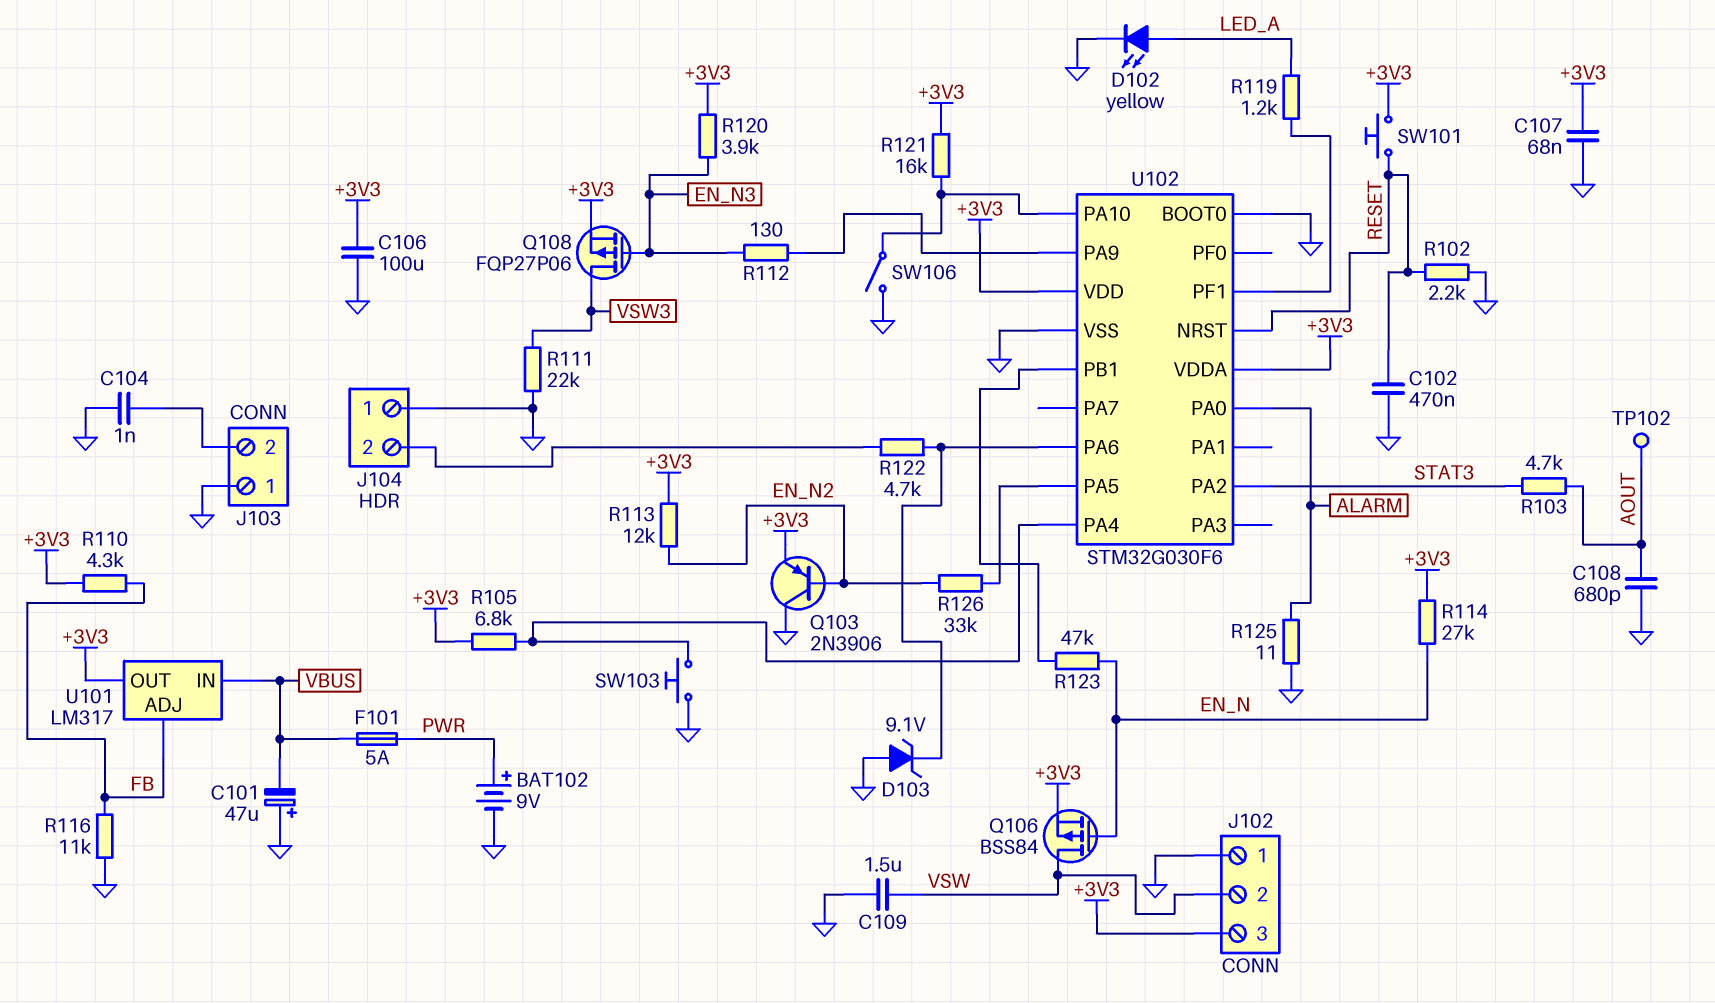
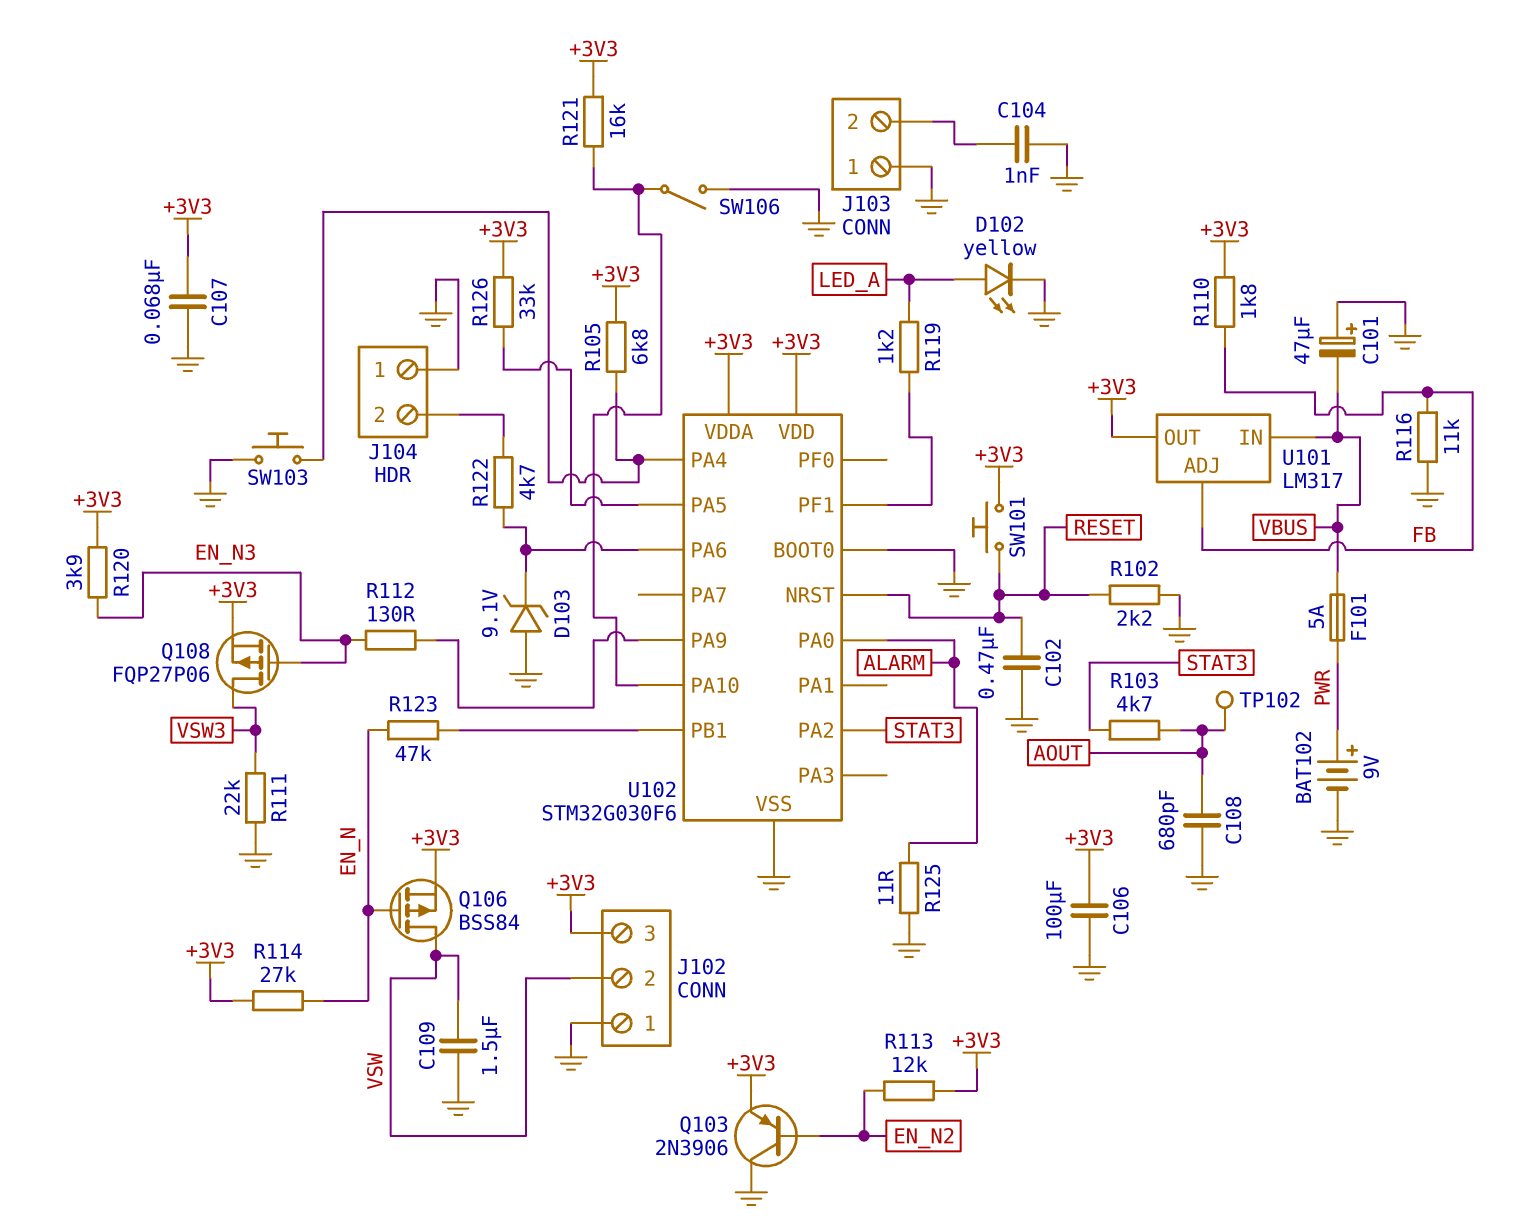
R110: 4.3k (+3V3, FB) -> 1.8k (+3V3, FB)
R126: 33k (EN_N2, U102/PA5) -> 33k (+3V3, U102/PA5)

